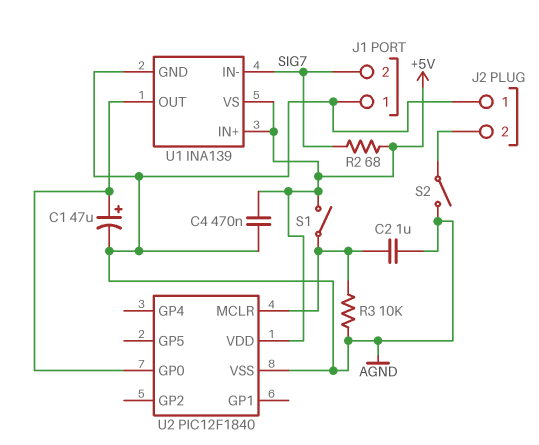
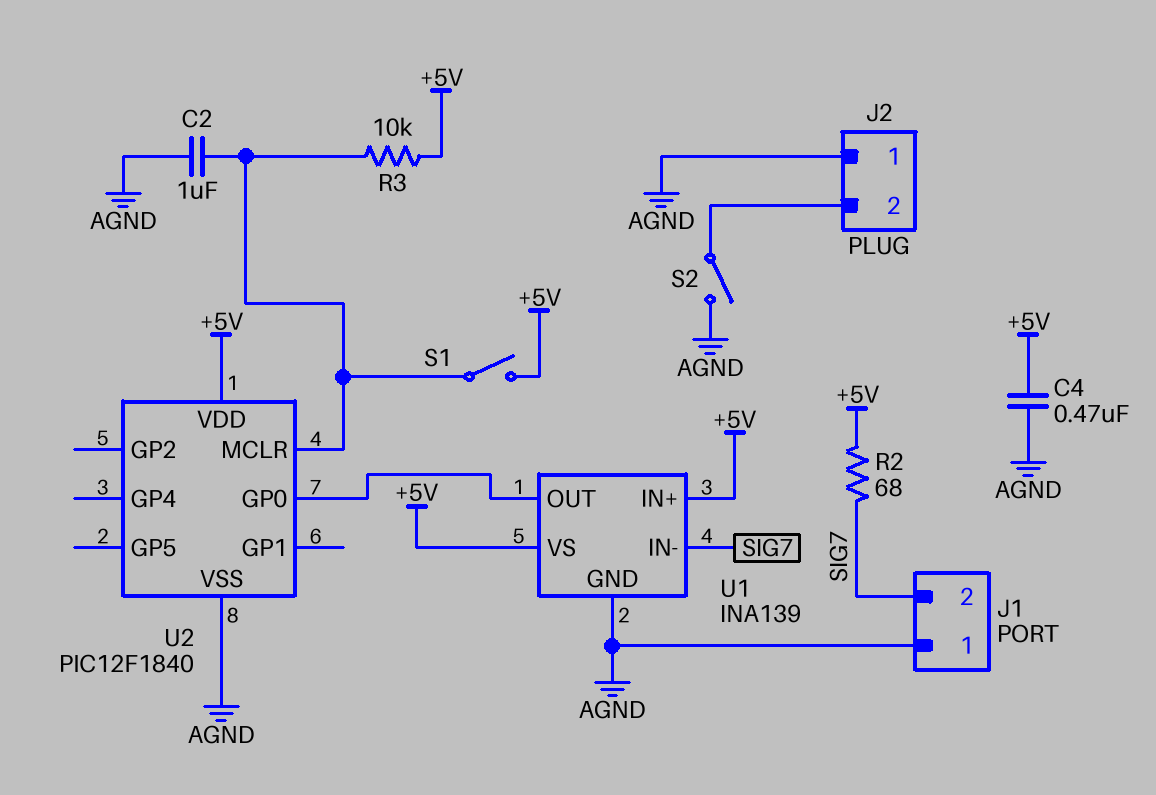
C1: 47uF (plus U1/OUT, minus AGND) -> none
R3: 10k (AGND, U2/MCLR) -> 10k (+5V, U2/MCLR)

